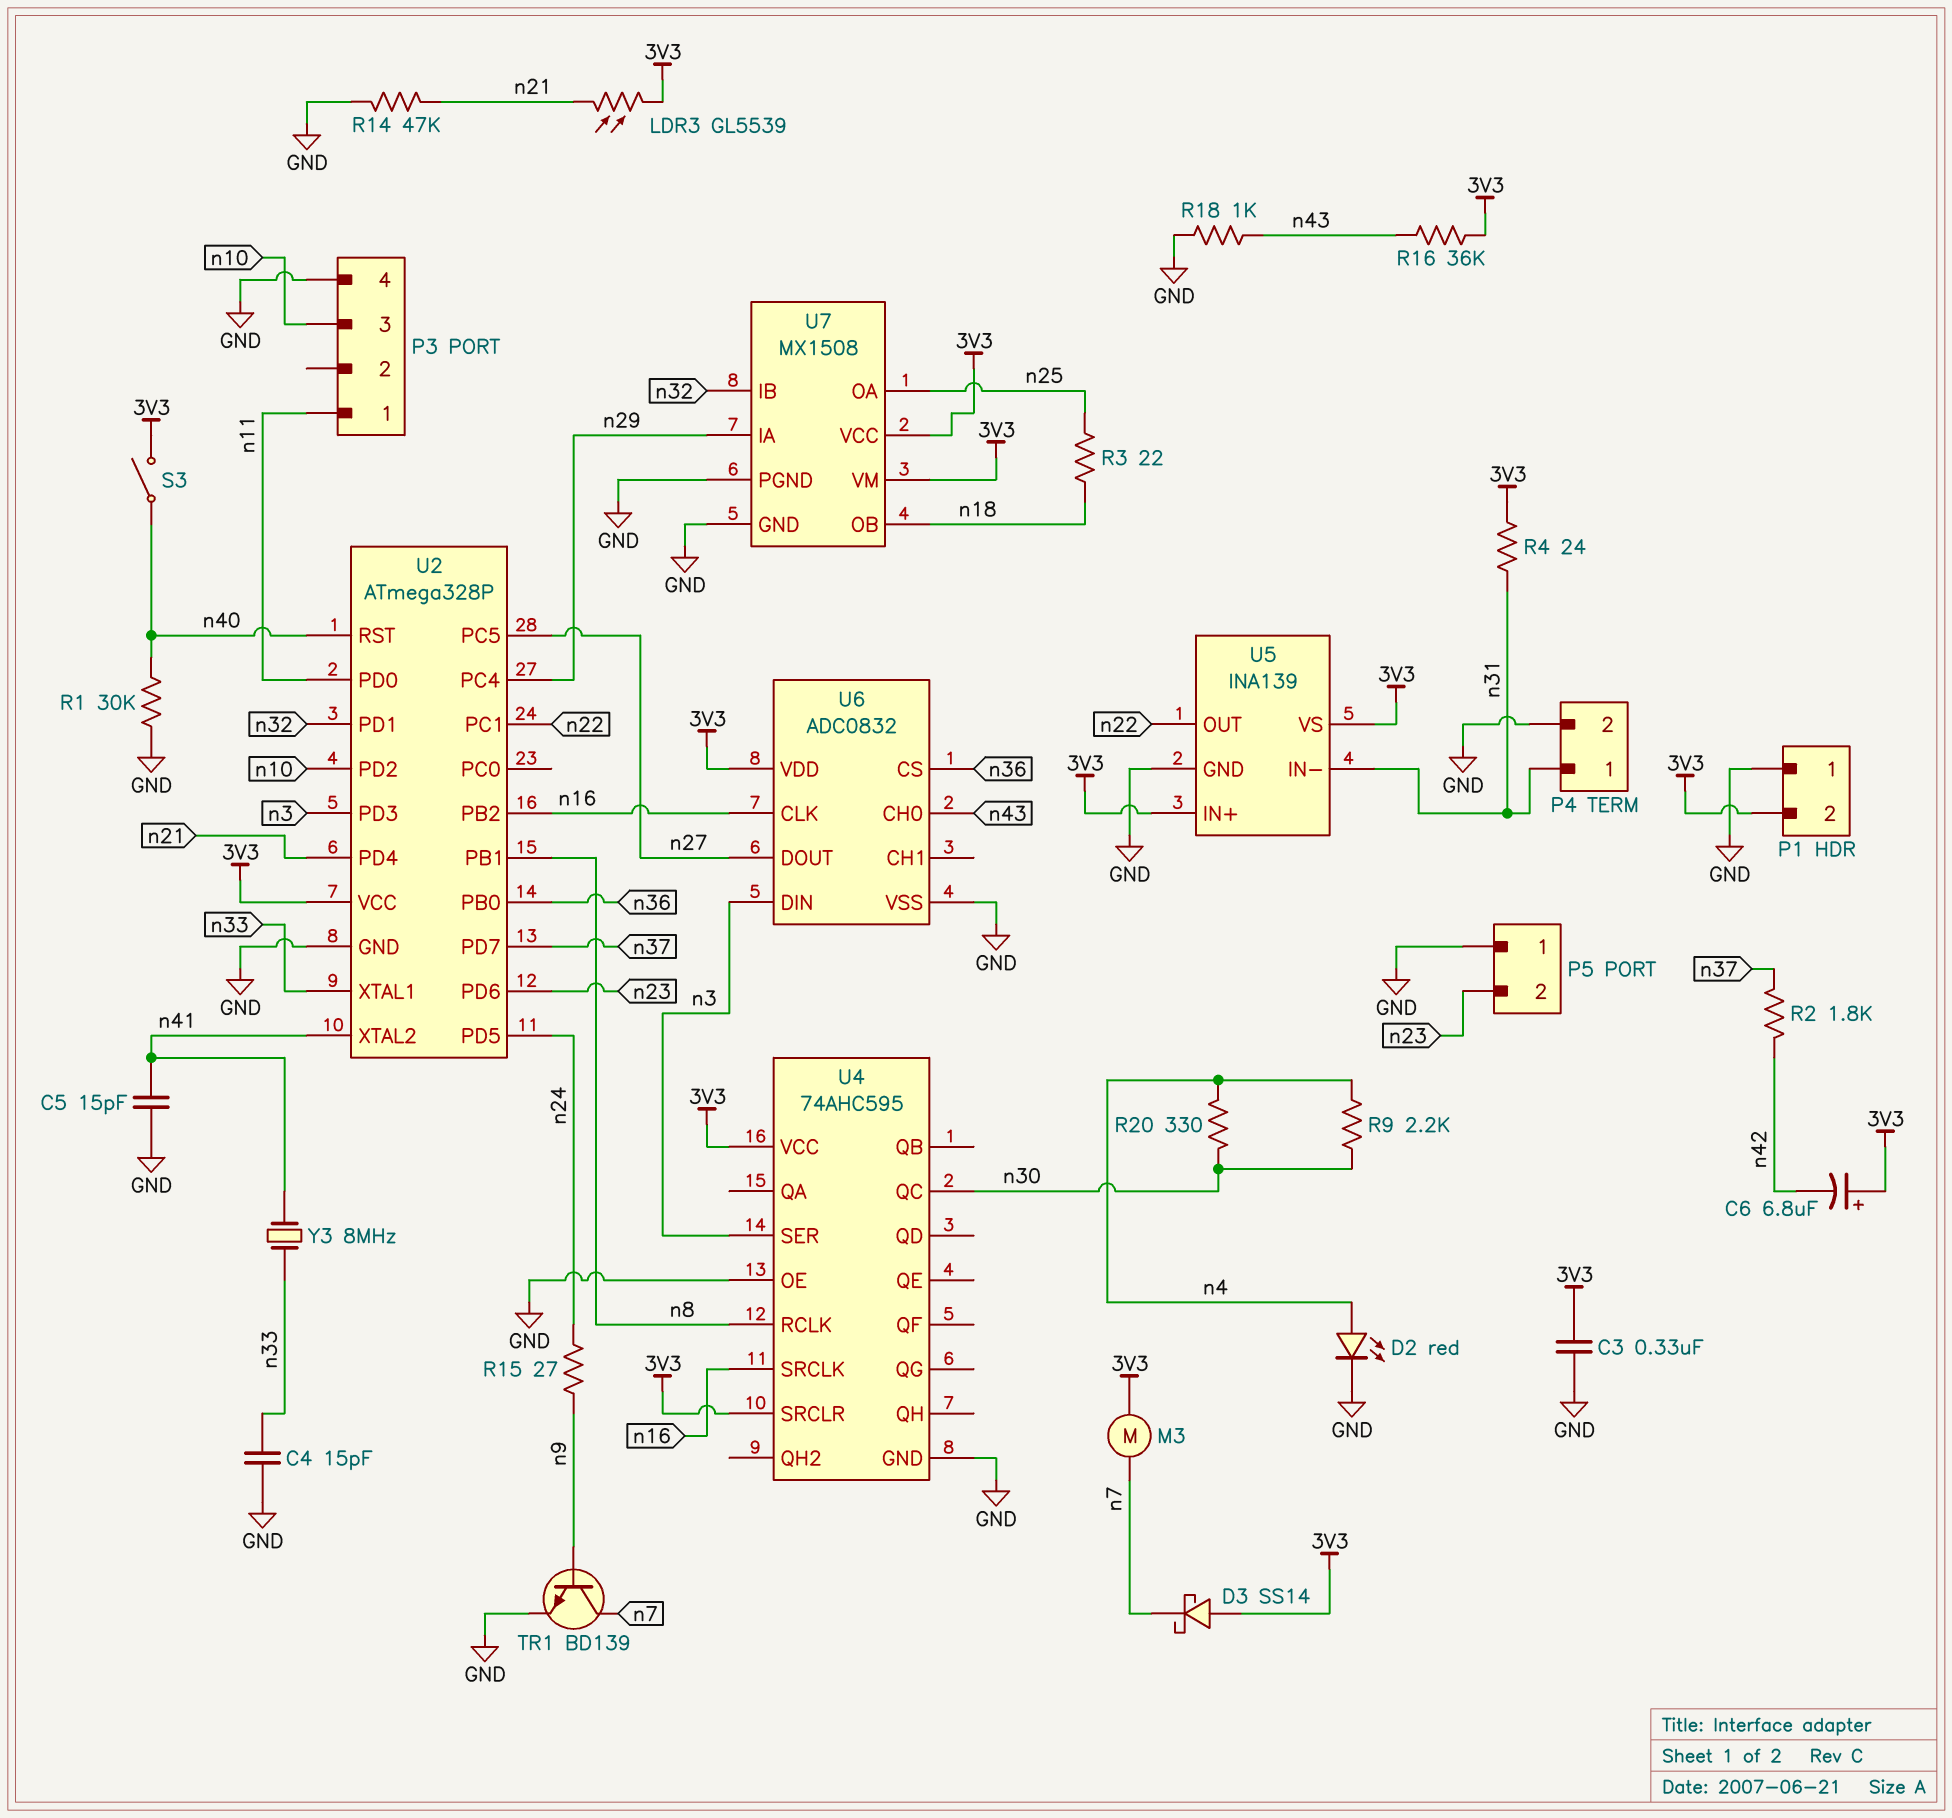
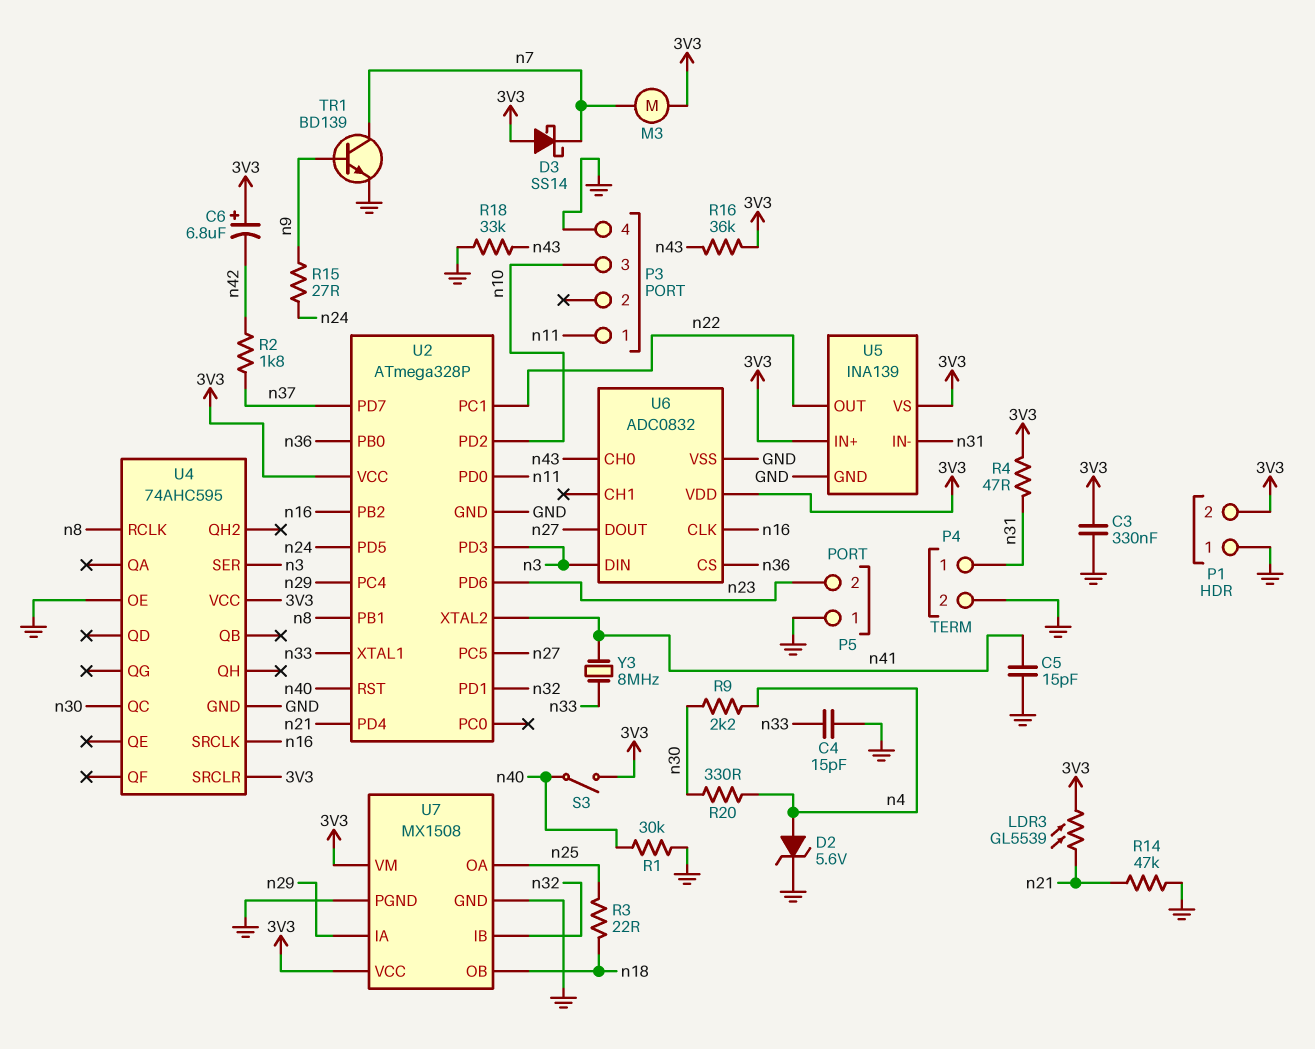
D2: LED red (A n4, K GND) -> zener 5.6V (A n4, K GND)
R4: 24 (3V3, n31) -> 47 (3V3, n31)
R18: 1k (GND, n43) -> 33k (GND, n43)

